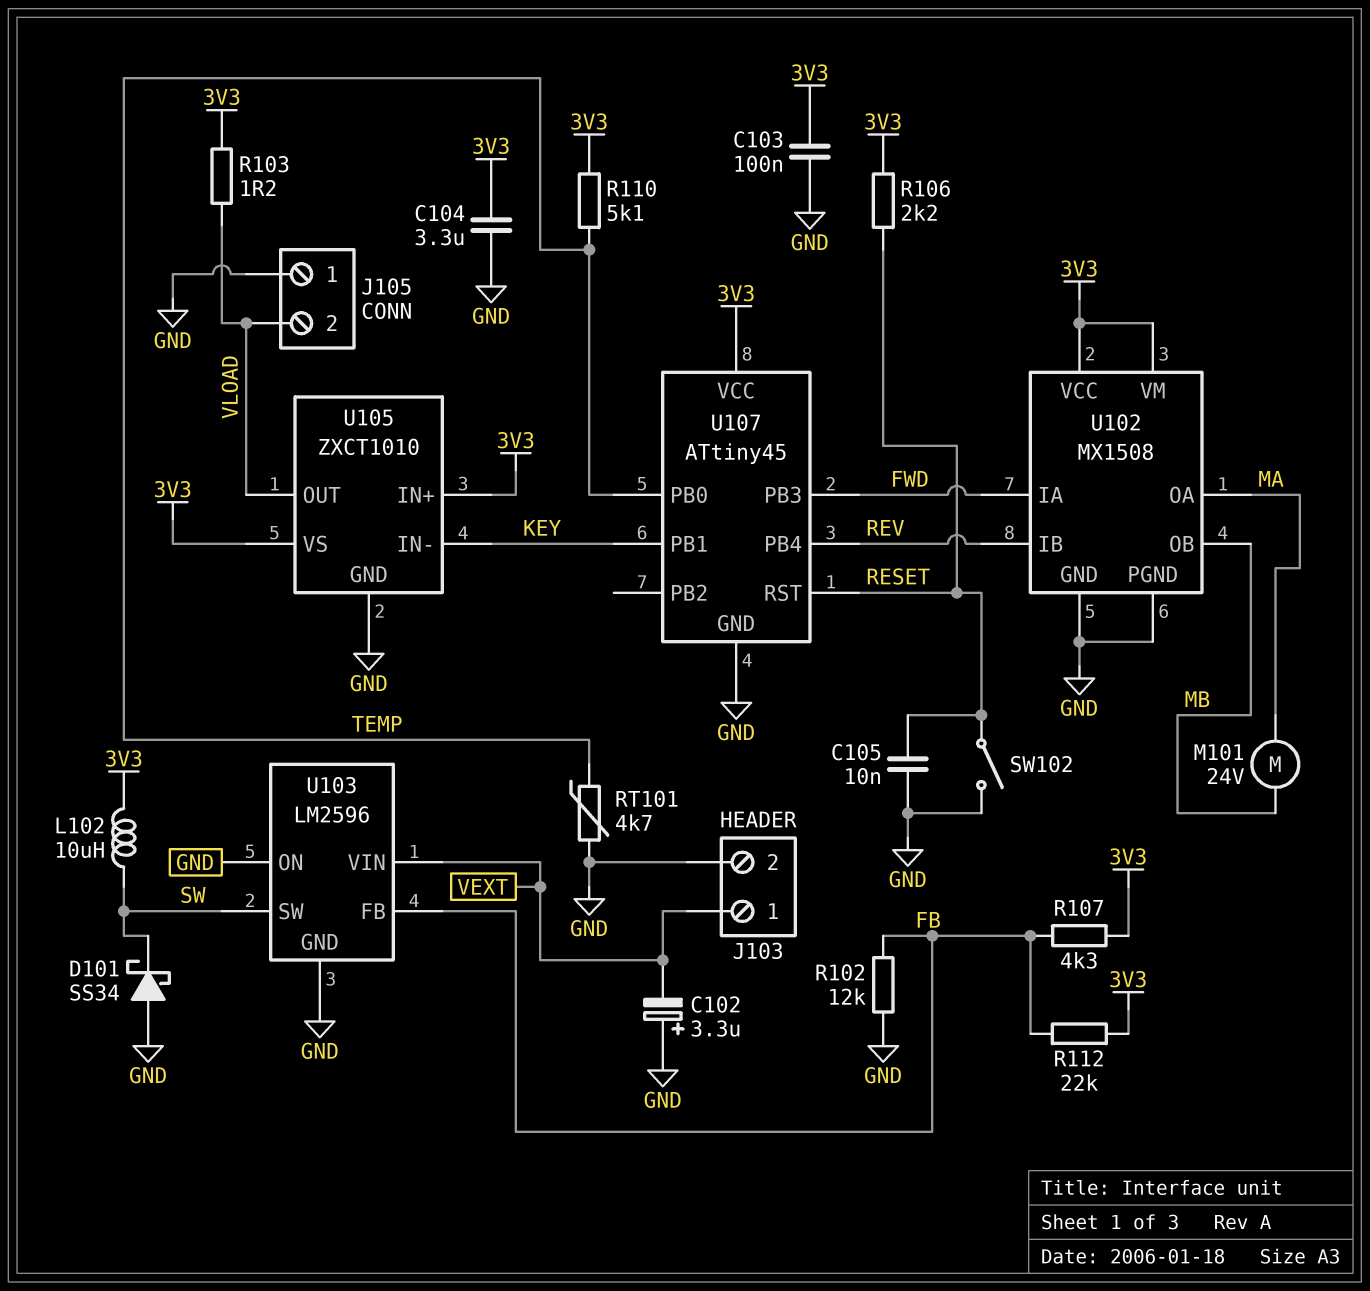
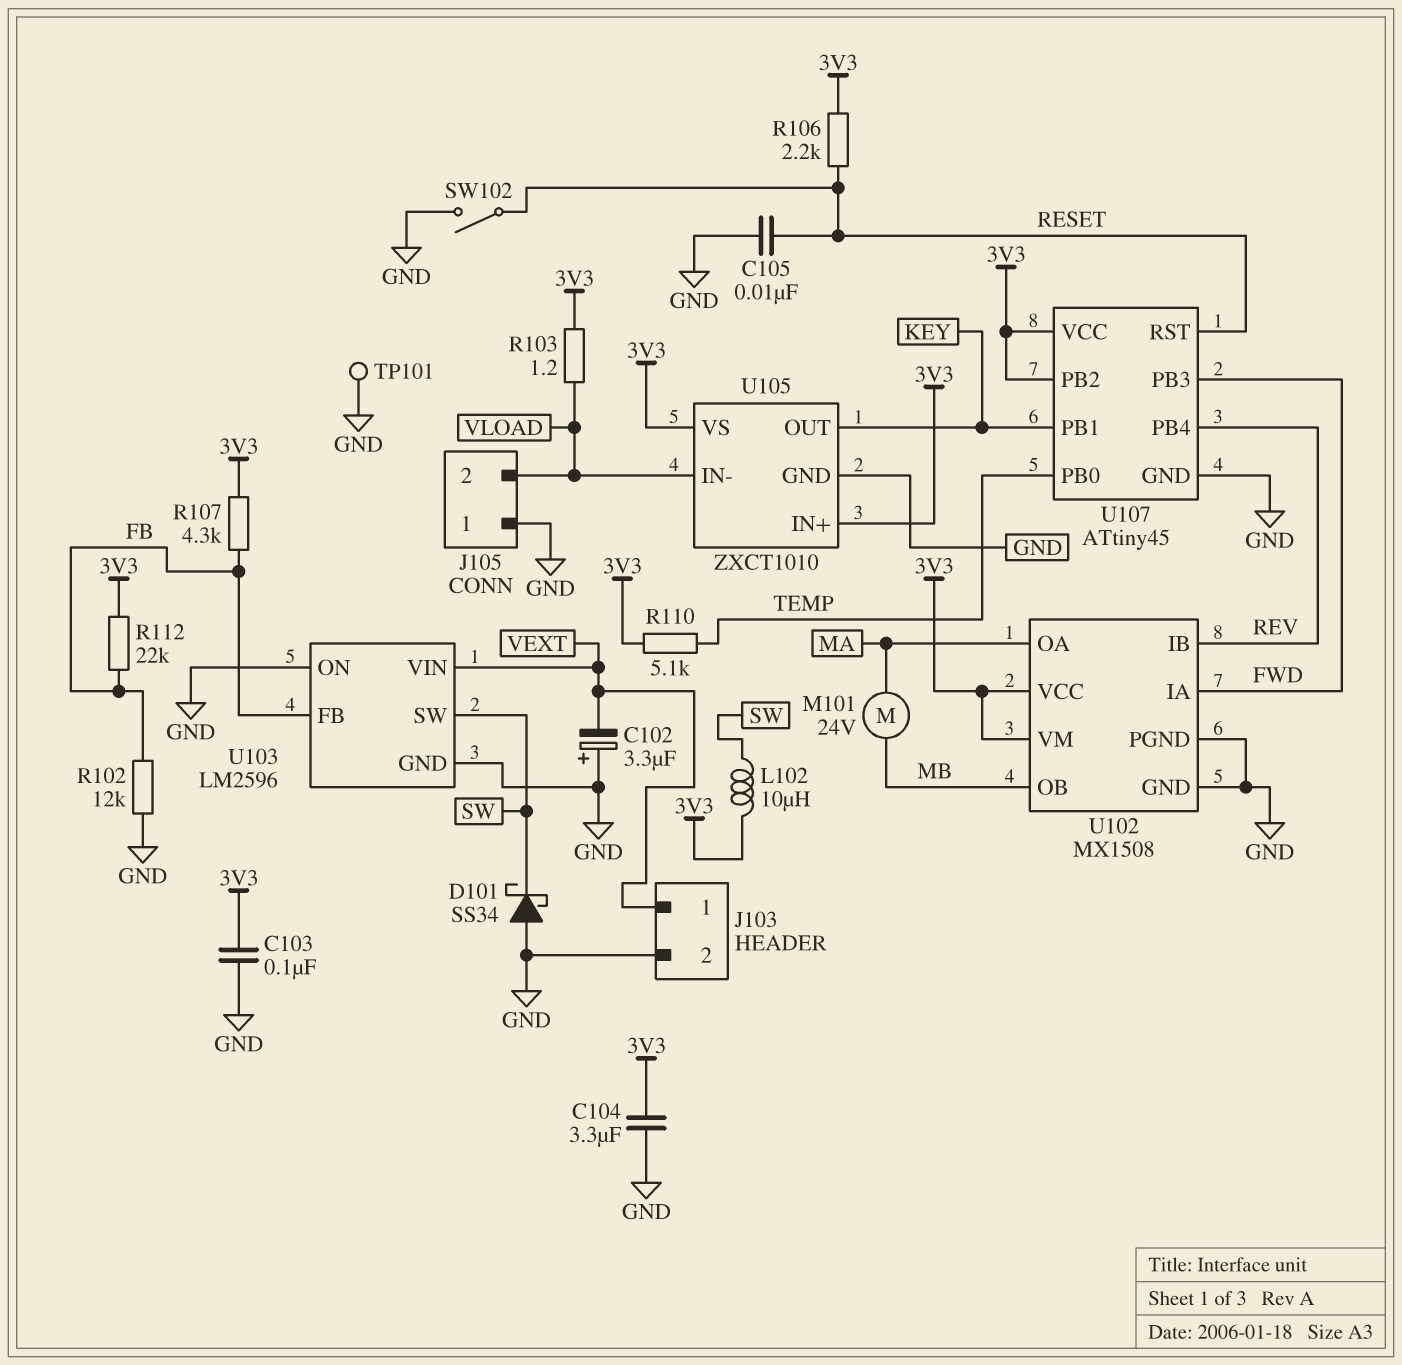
RT101: 4.7k (GND, TEMP) -> none
TP101: none -> test point (GND)
U105 pin IN-: KEY -> VLOAD
U105 pin OUT: VLOAD -> KEY
U107 pin PB2: none -> 3V3

